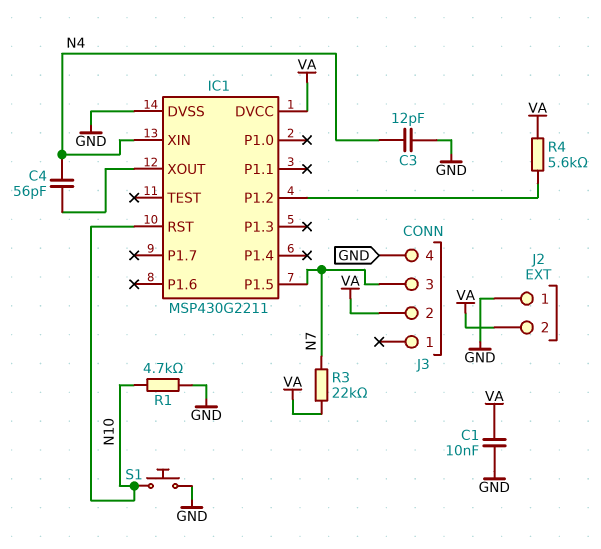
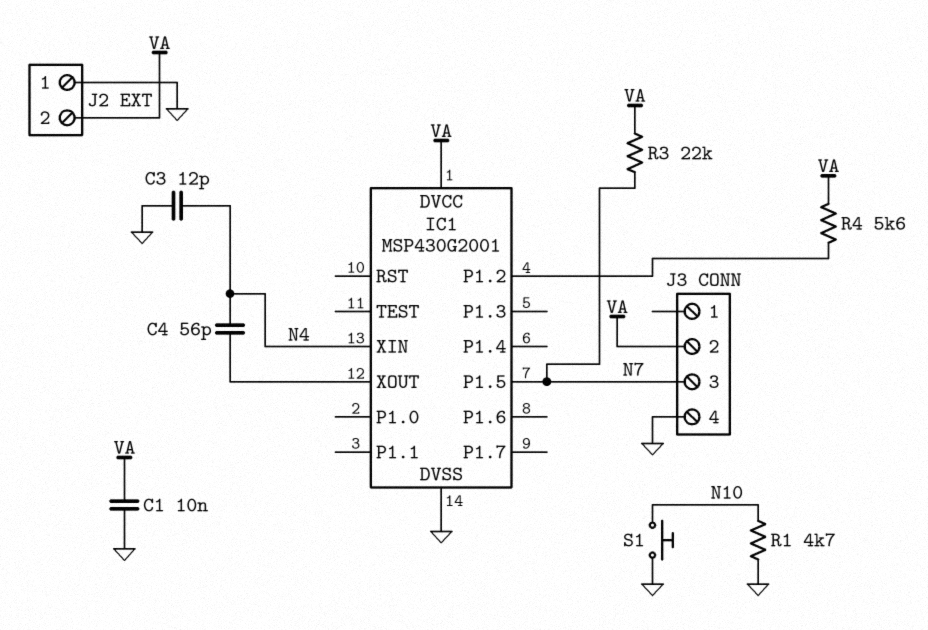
IC1: MSP430G2211 -> MSP430G2001
IC1 pin RST: N10 -> none

